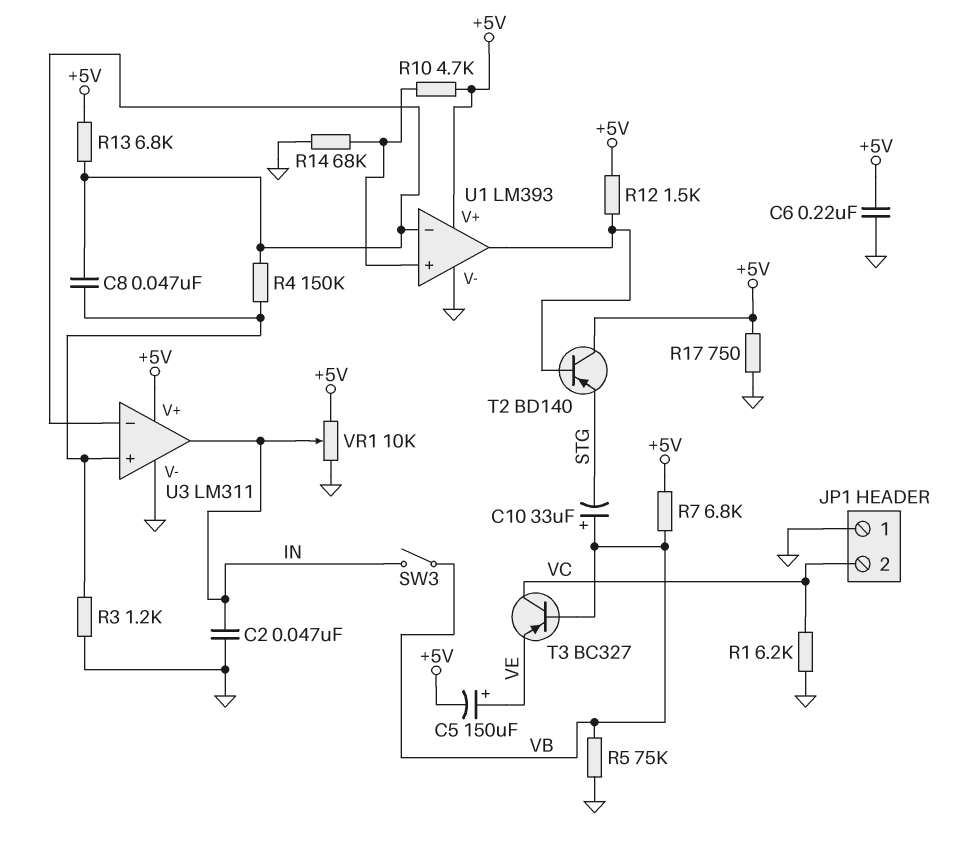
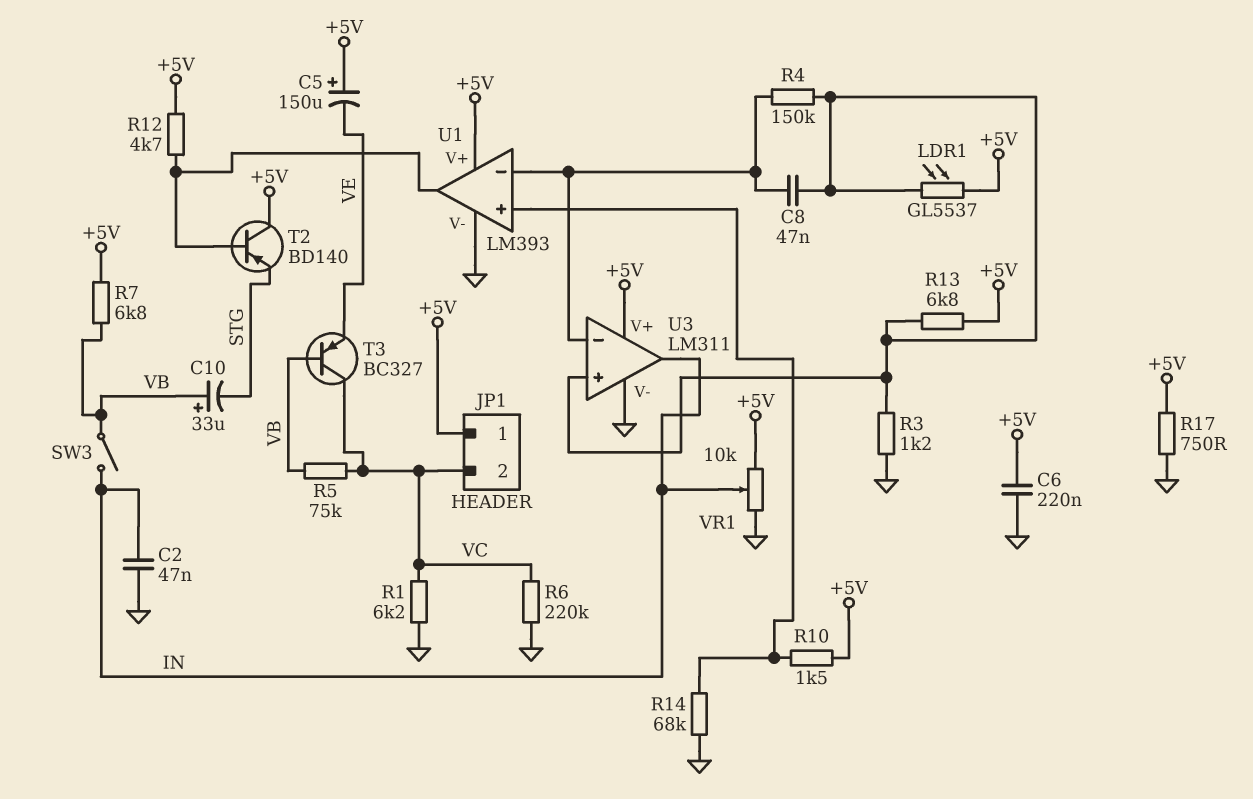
C5: 150uF (plus VE, minus +5V) -> 150uF (plus +5V, minus VE)
JP1 pin 1: GND -> +5V
LDR1: none -> GL5537 (+5V, U3/in+)
R5: 75k (GND, VB) -> 75k (VB, VC)
R6: none -> 220k (GND, VC)
R10: 4.7k (+5V, U1/in+) -> 1.5k (+5V, U1/in+)
R12: 1.5k (+5V, U1/out) -> 4.7k (+5V, U1/out)
R13: 6.8k (+5V, U1/in-) -> 6.8k (+5V, U3/in+)

